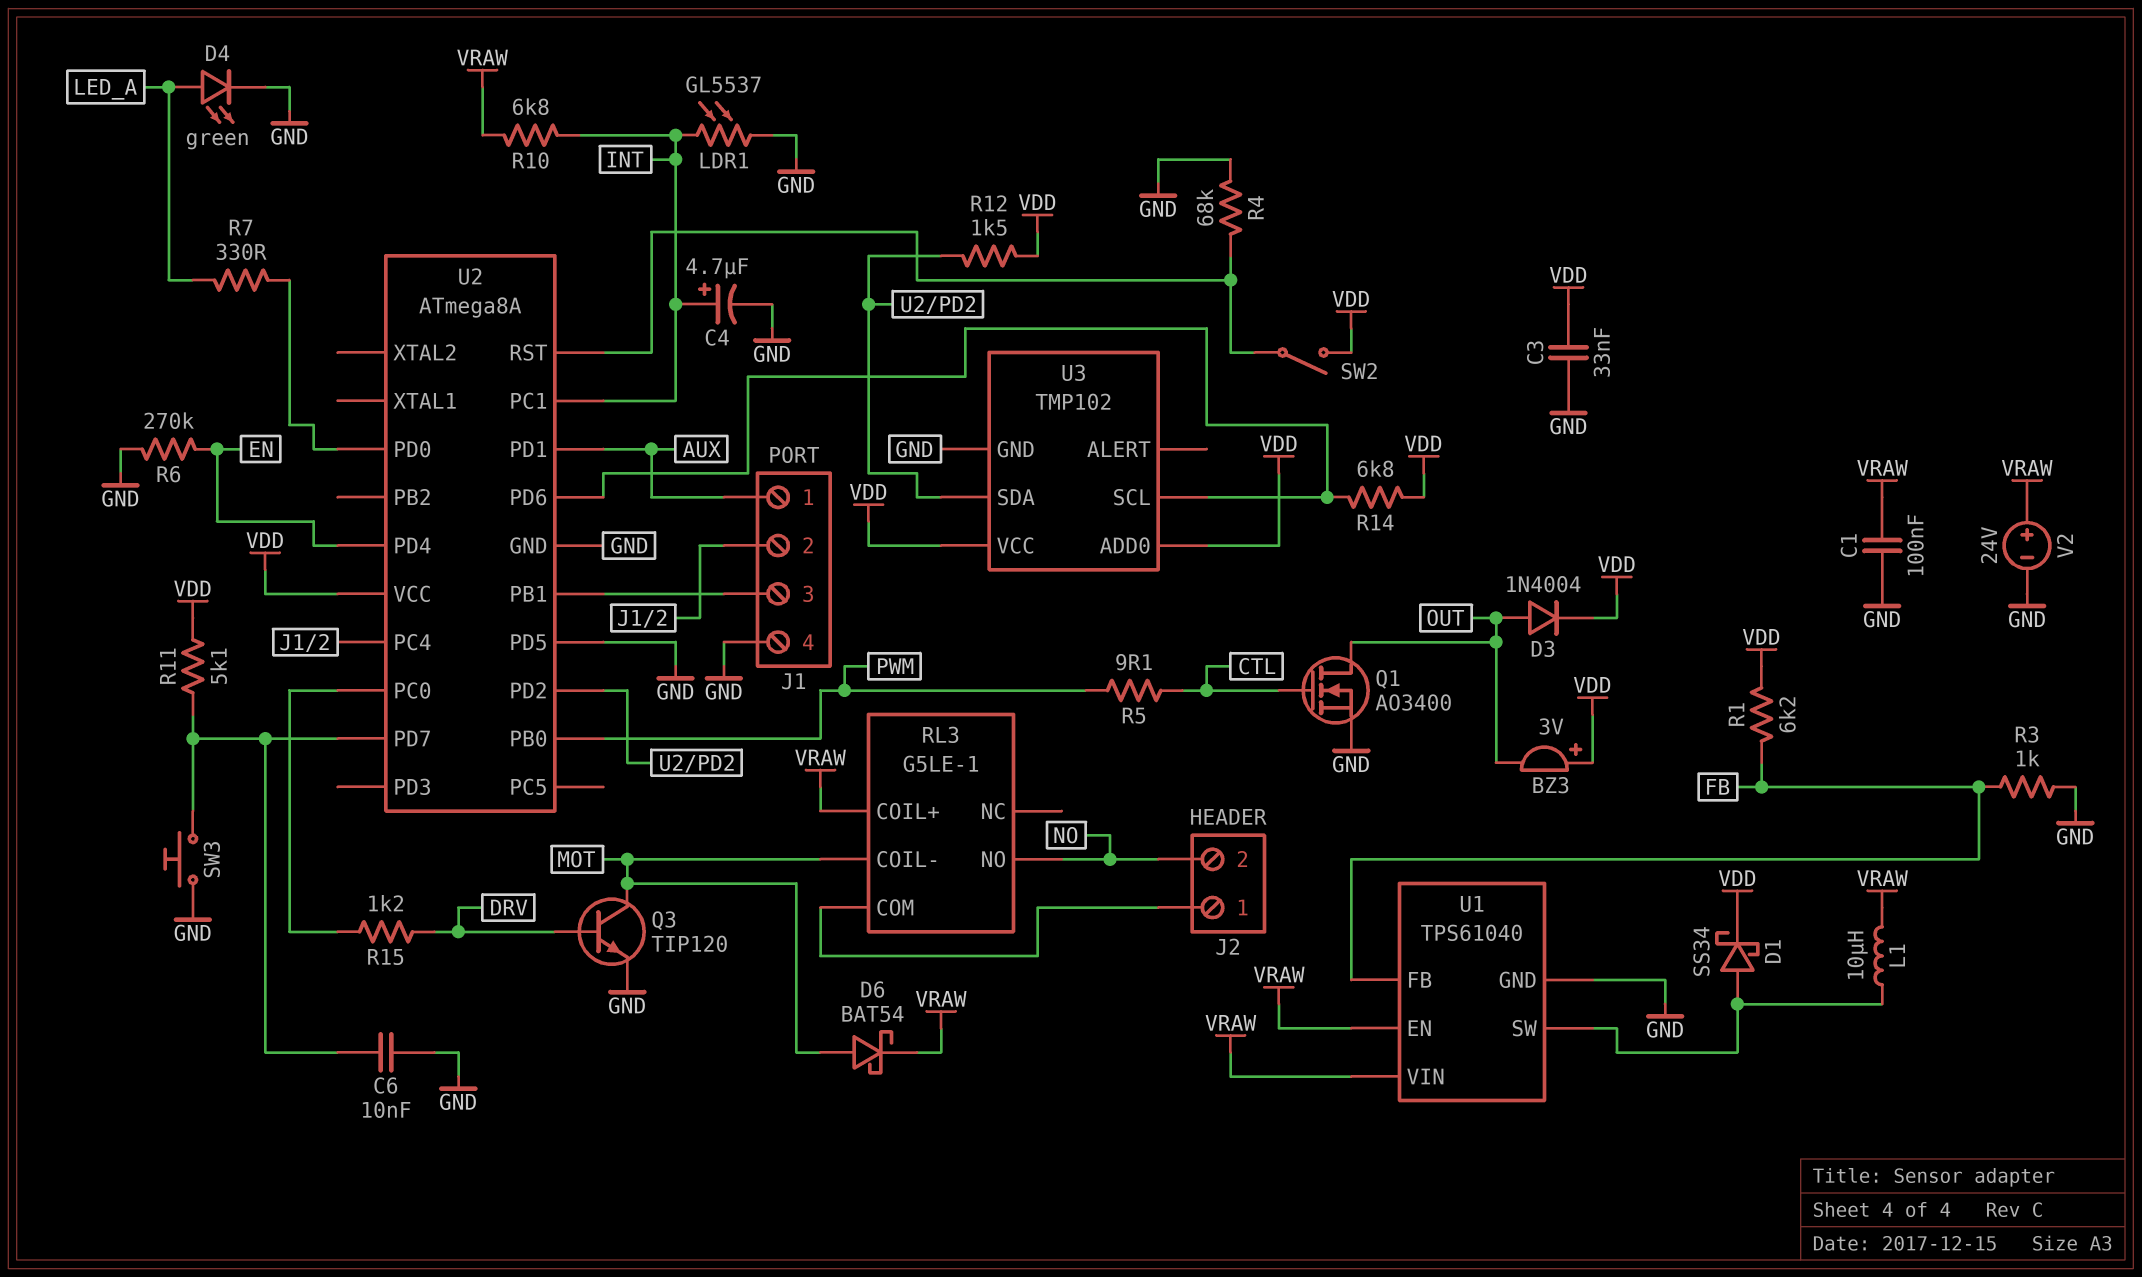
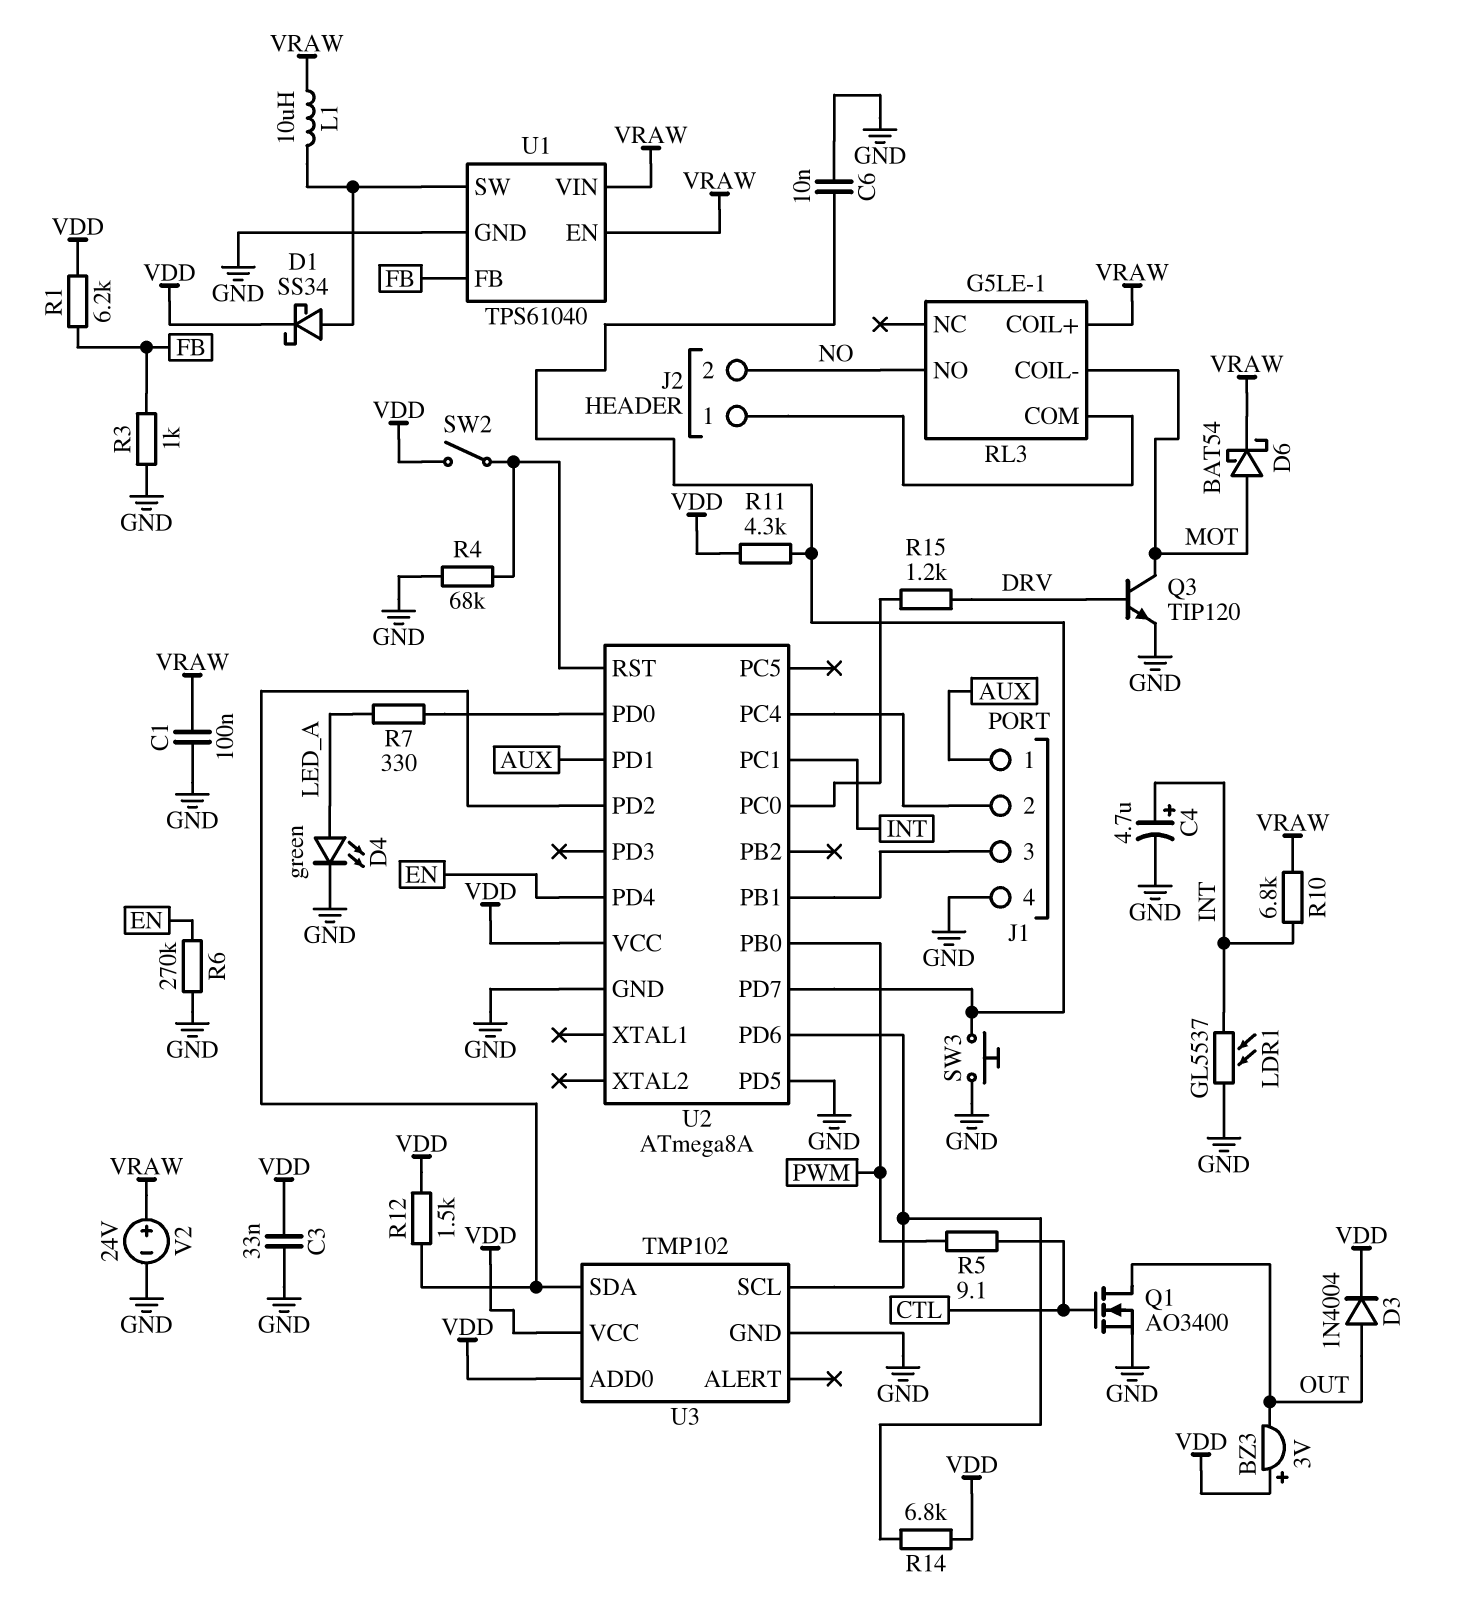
R11: 5.1k (U2/PD7, VDD) -> 4.3k (U2/PD7, VDD)

